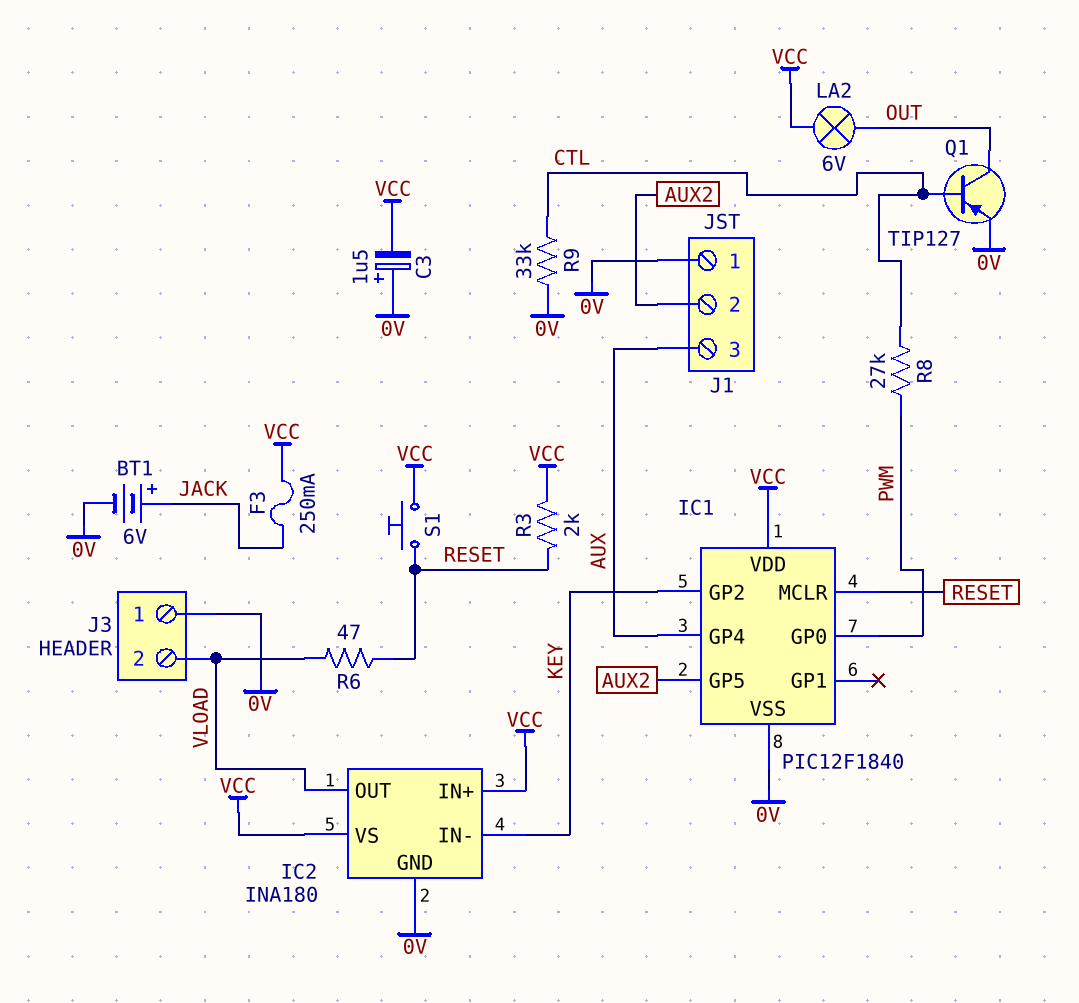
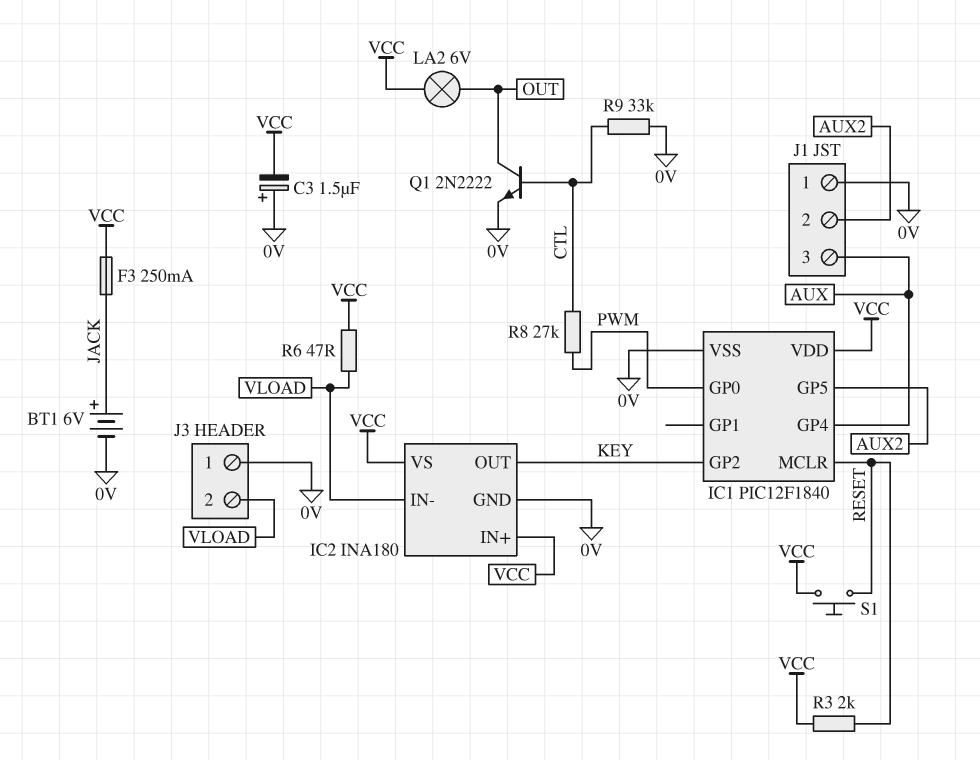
IC2 pin IN-: KEY -> VLOAD
IC2 pin OUT: VLOAD -> KEY
Q1: PNP TIP127 (B CTL, C OUT, E 0V) -> NPN 2N2222 (B CTL, C OUT, E 0V)
R6: 47 (RESET, VLOAD) -> 47 (VCC, VLOAD)

